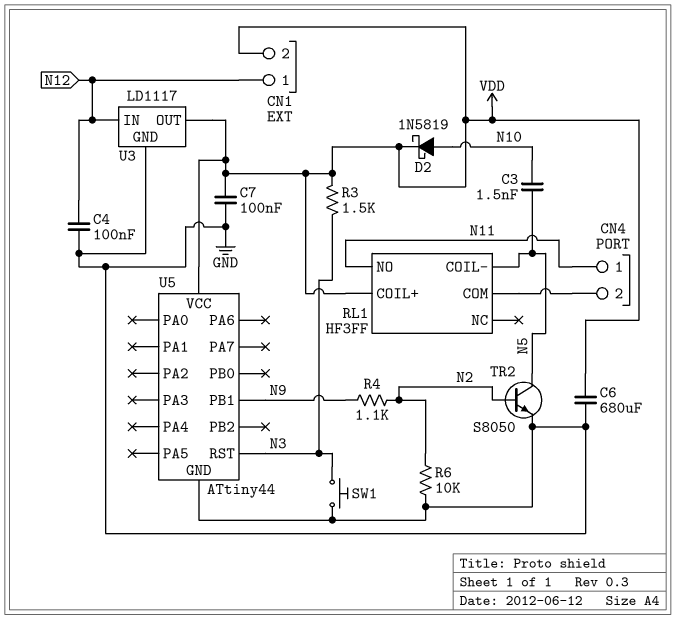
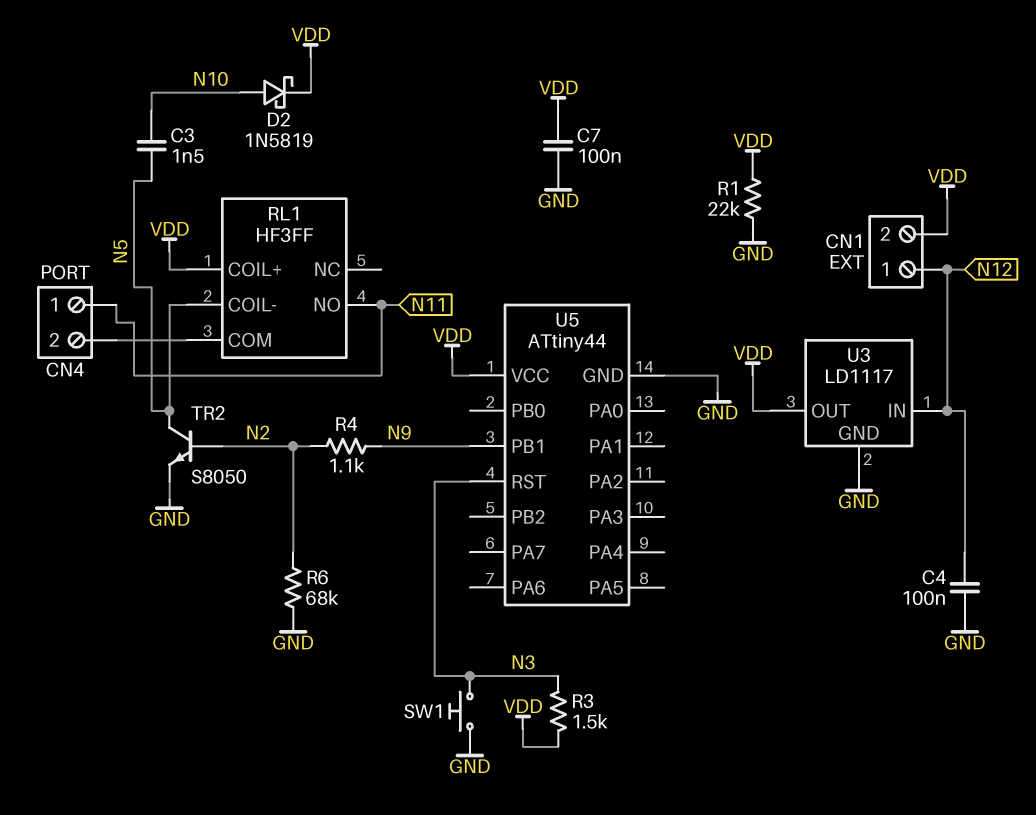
C6: 680uF (GND, VDD) -> none
R1: none -> 22k (GND, VDD)
R6: 10k (GND, N2) -> 68k (GND, N2)

